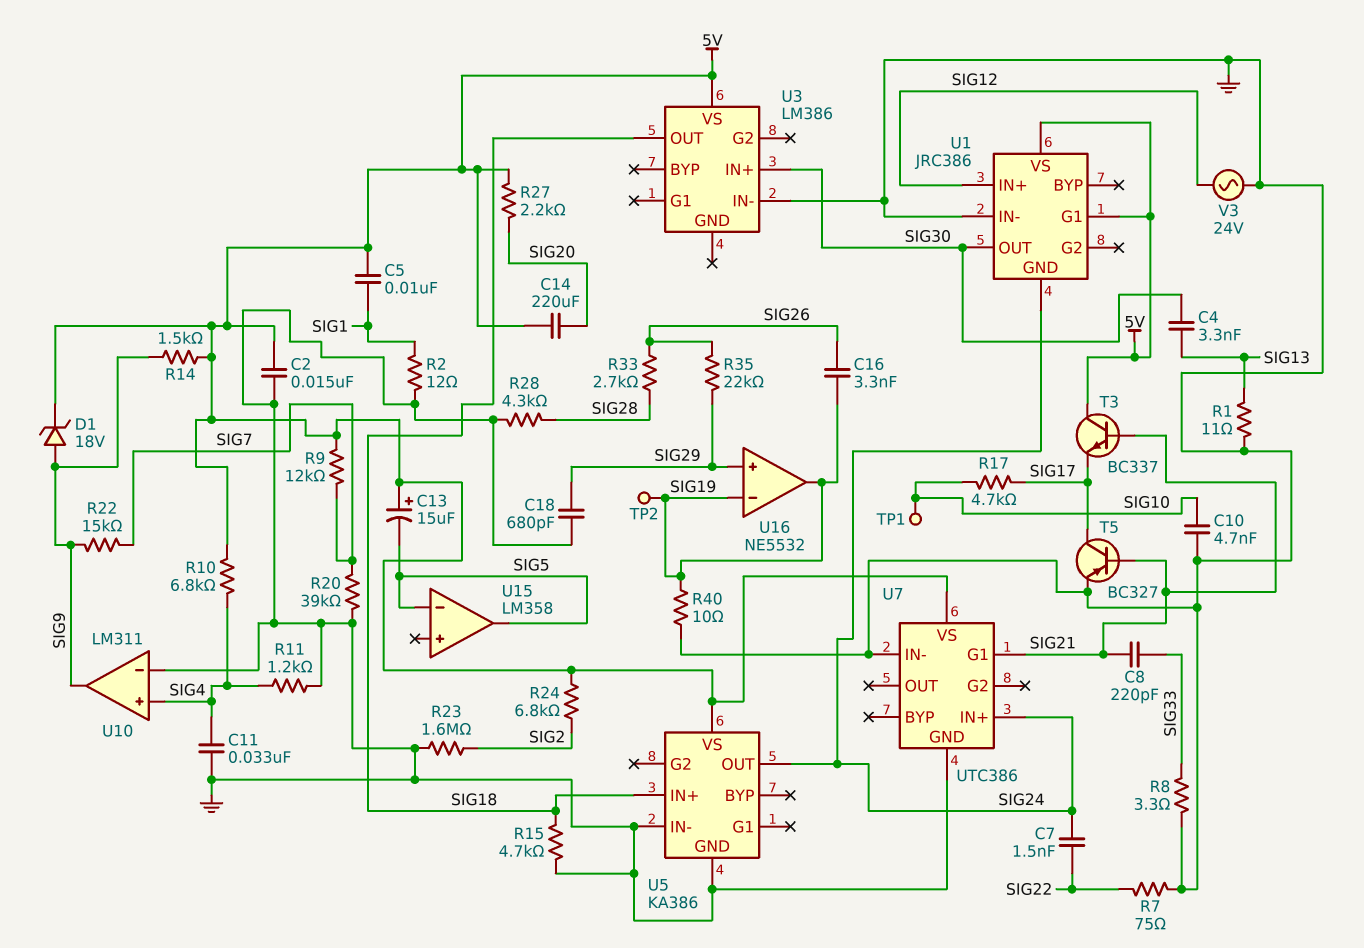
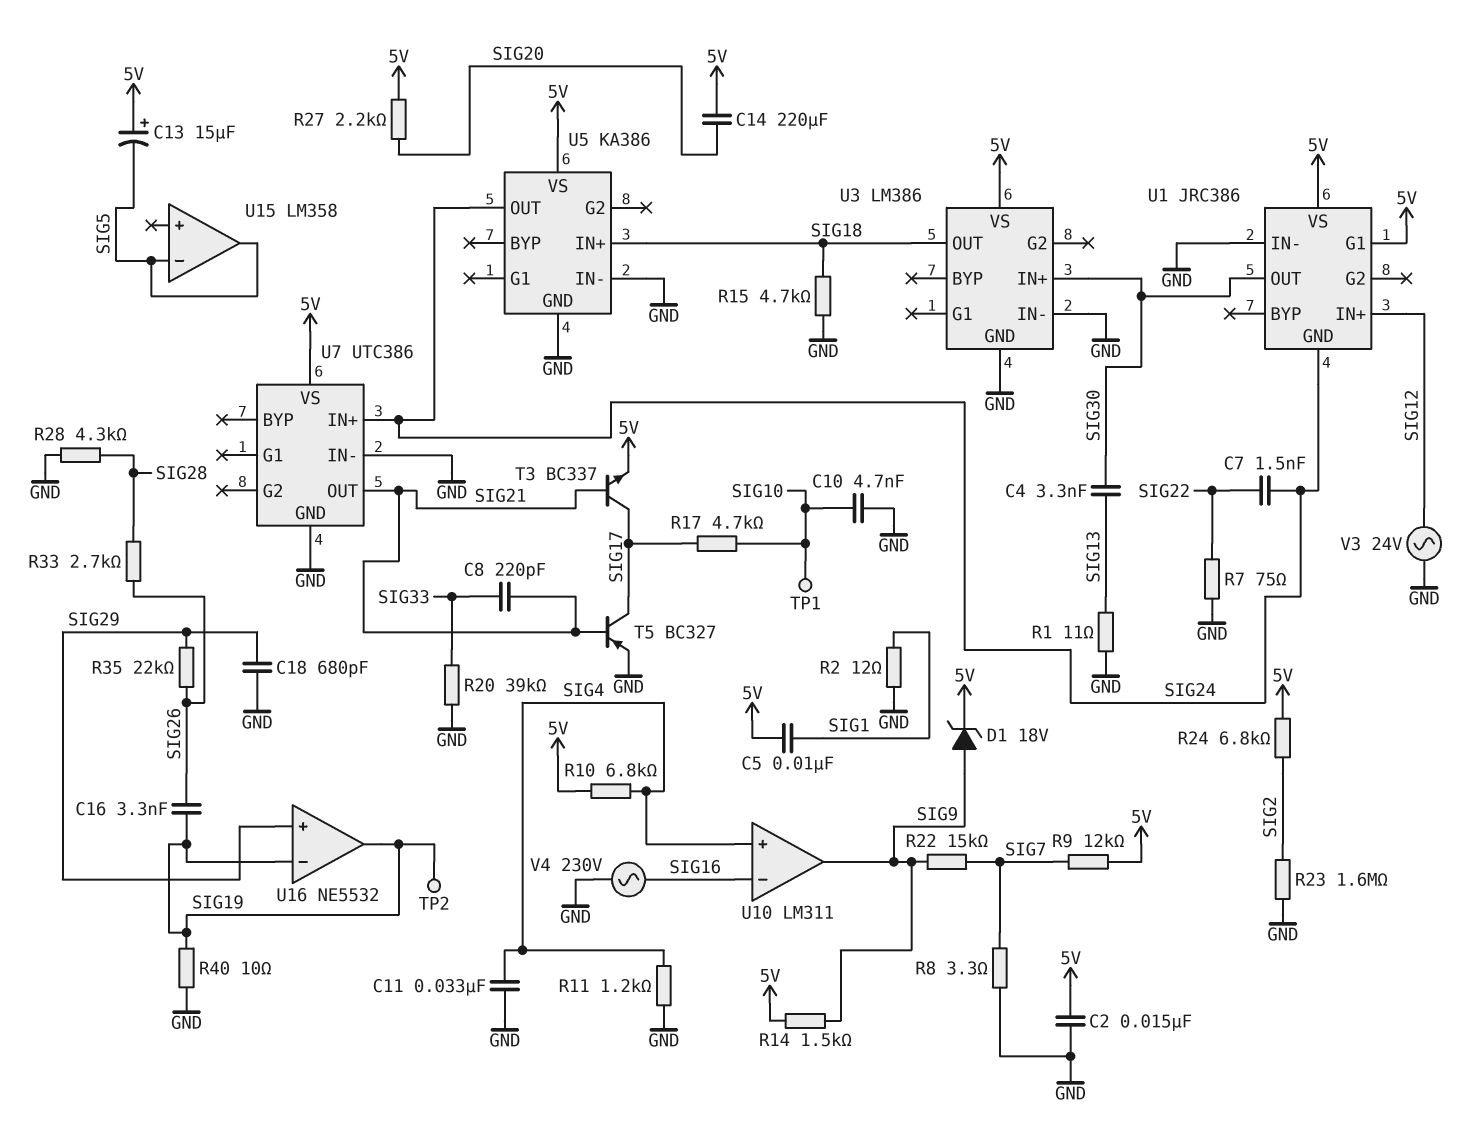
R8: 3.3 (GND, SIG33) -> 3.3 (GND, SIG7)
R20: 39k (GND, SIG7) -> 39k (GND, SIG33)
T3: NPN BC337 (B SIG21, C 5V, E SIG17) -> NPN BC337 (B SIG21, C SIG17, E 5V)
U3 pin GND: none -> GND
U7 pin G1: SIG21 -> none
U7 pin OUT: none -> SIG21
U10 pin in-: GND -> SIG16
V4: none -> AC 230V (GND, SIG16)

